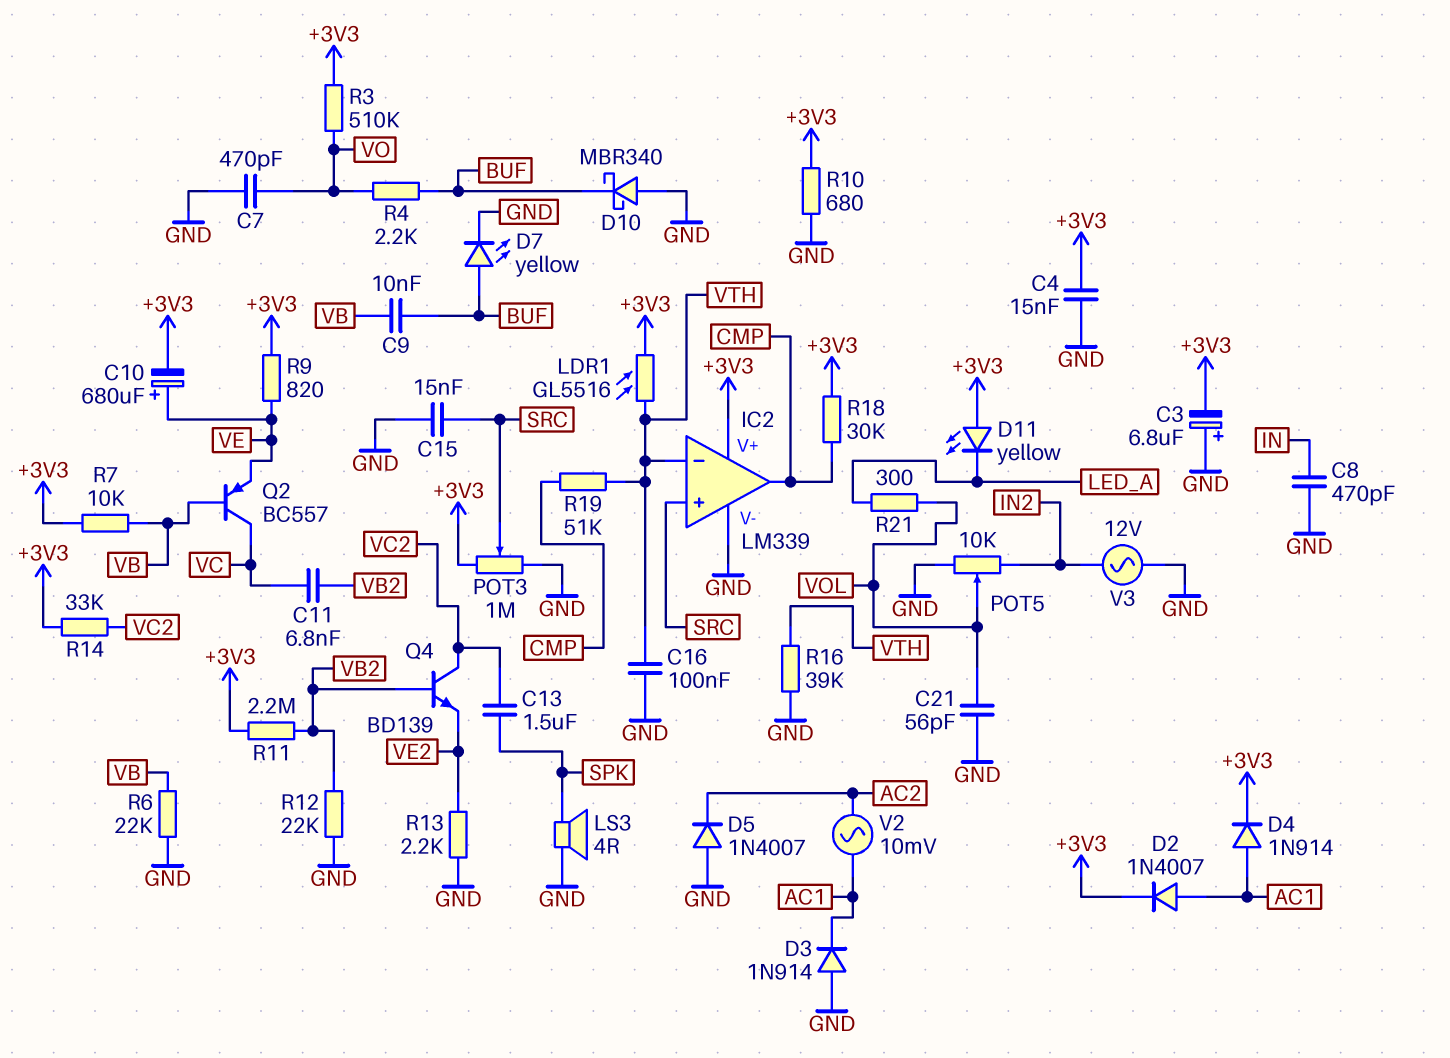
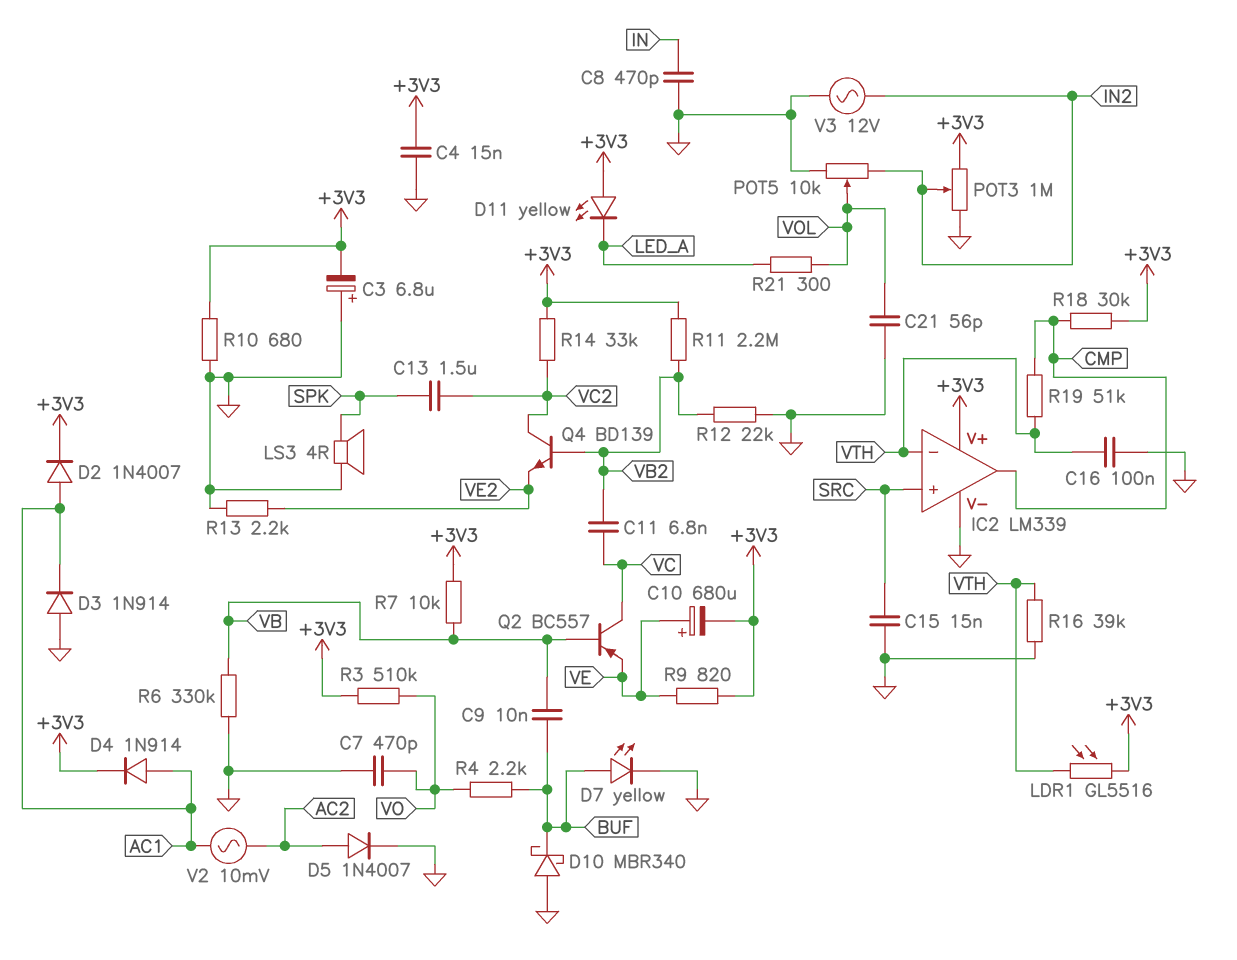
D5: diode 1N4007 (A GND, K AC2) -> diode 1N4007 (A AC2, K GND)
POT3: 1M (+3V3, GND, wiper SRC) -> 1M (+3V3, GND, wiper IN2)
R6: 22k (GND, VB) -> 330k (GND, VB)

